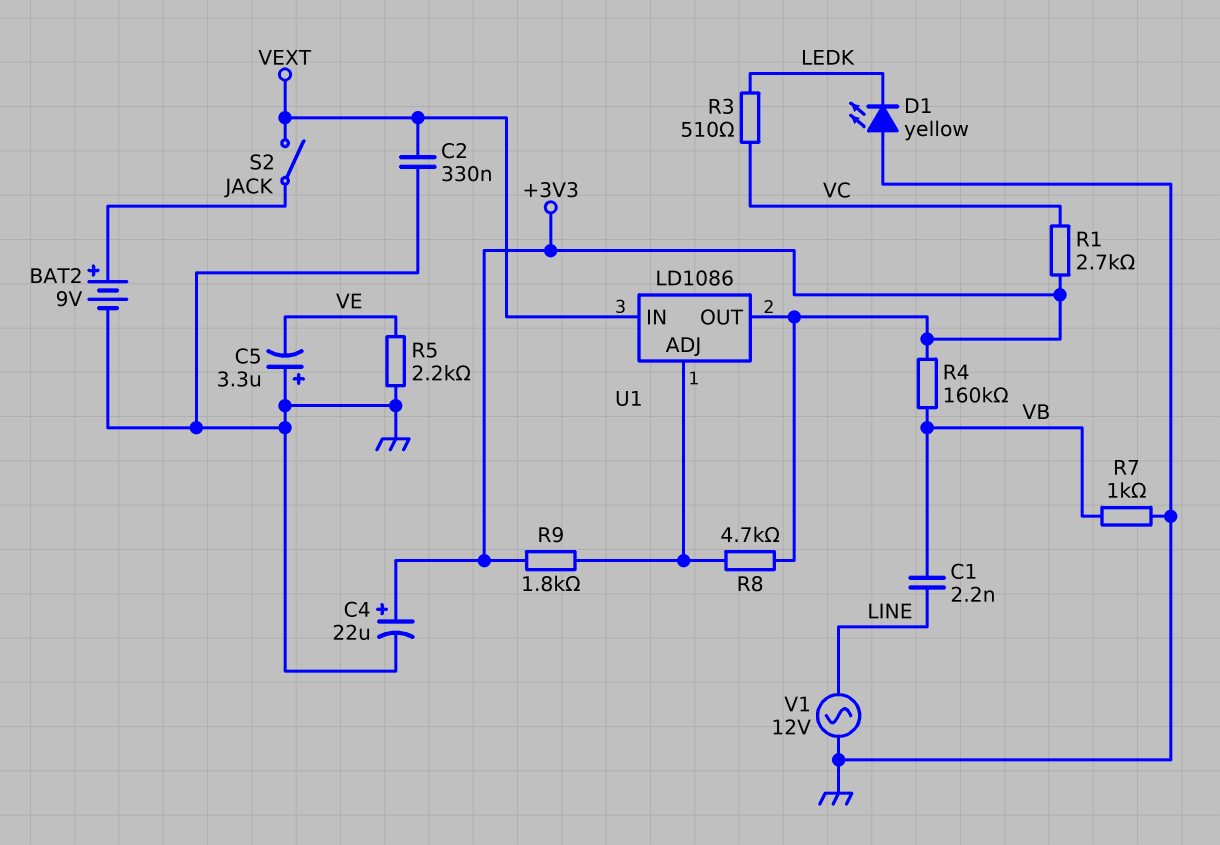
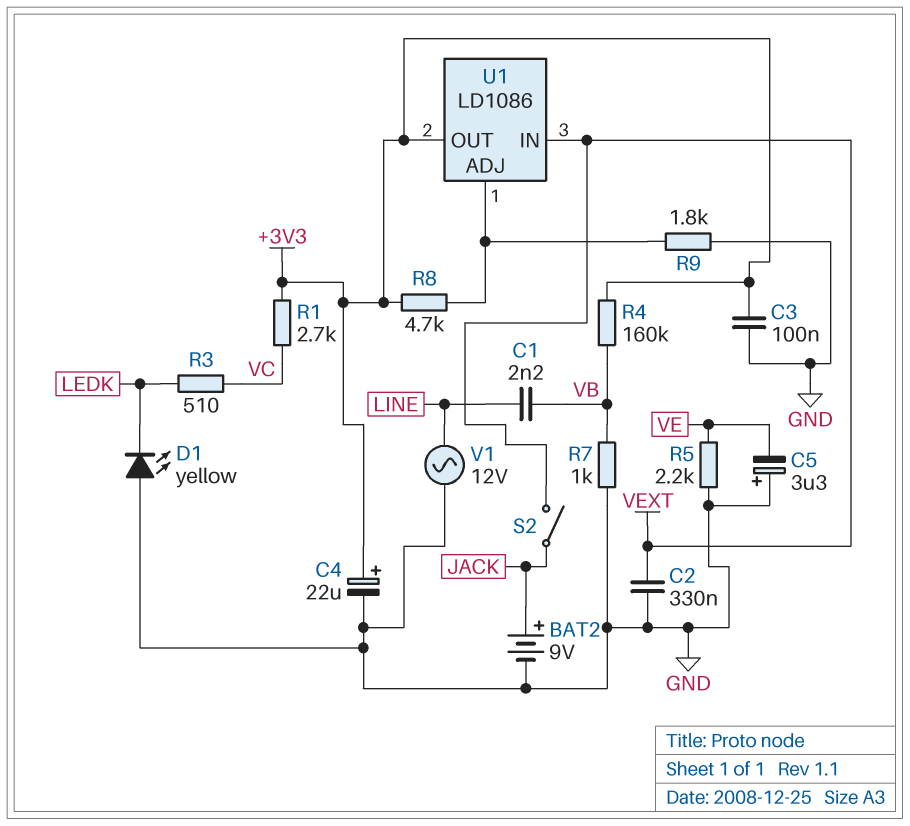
C3: none -> 100nF (+3V3, GND)
R9: 1.8k (+3V3, U1/ADJ) -> 1.8k (GND, U1/ADJ)

